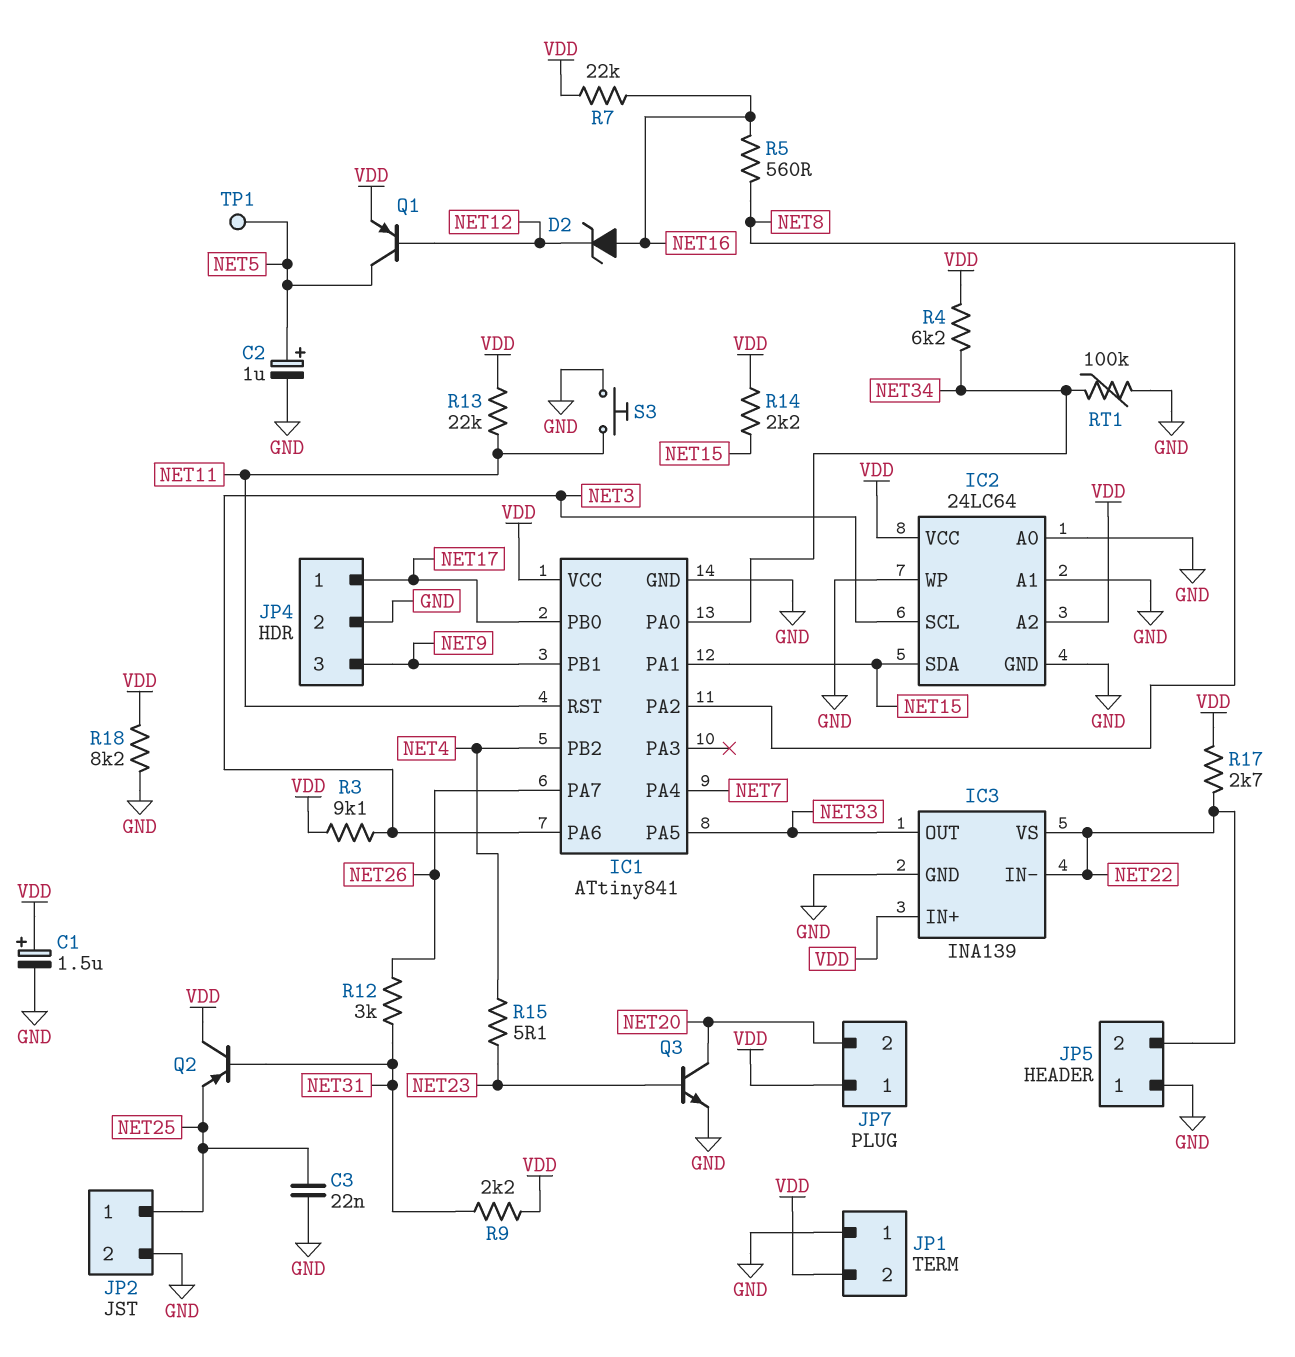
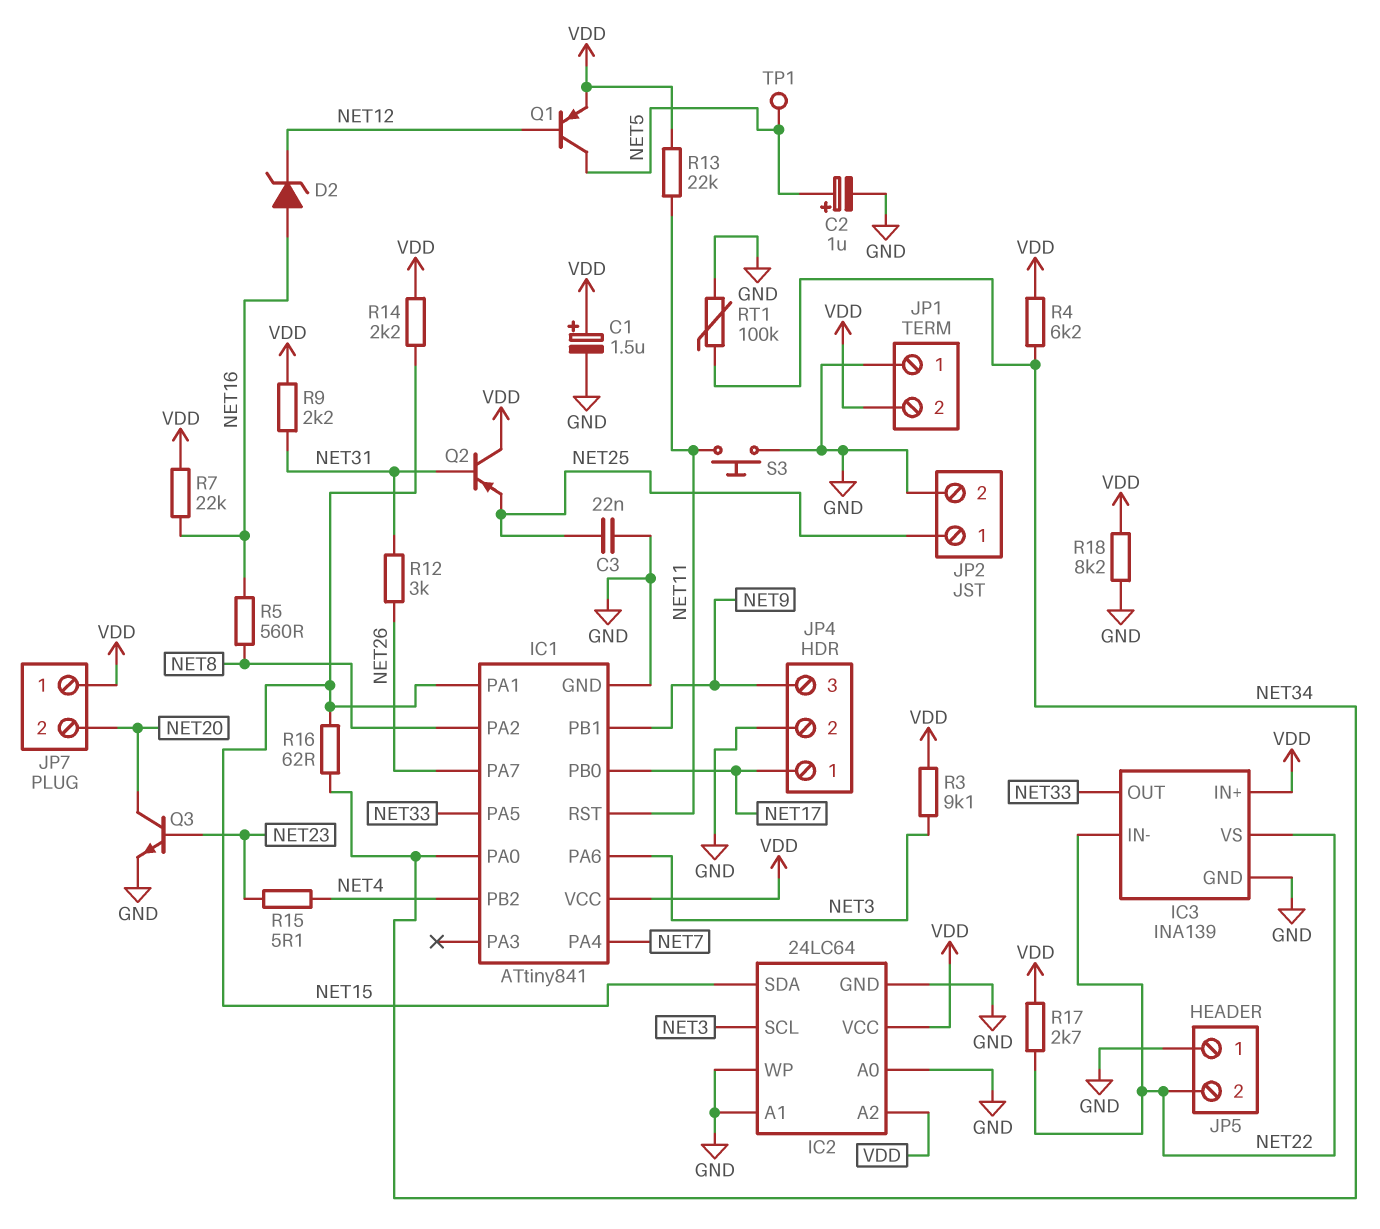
R16: none -> 62 (NET15, NET34)

